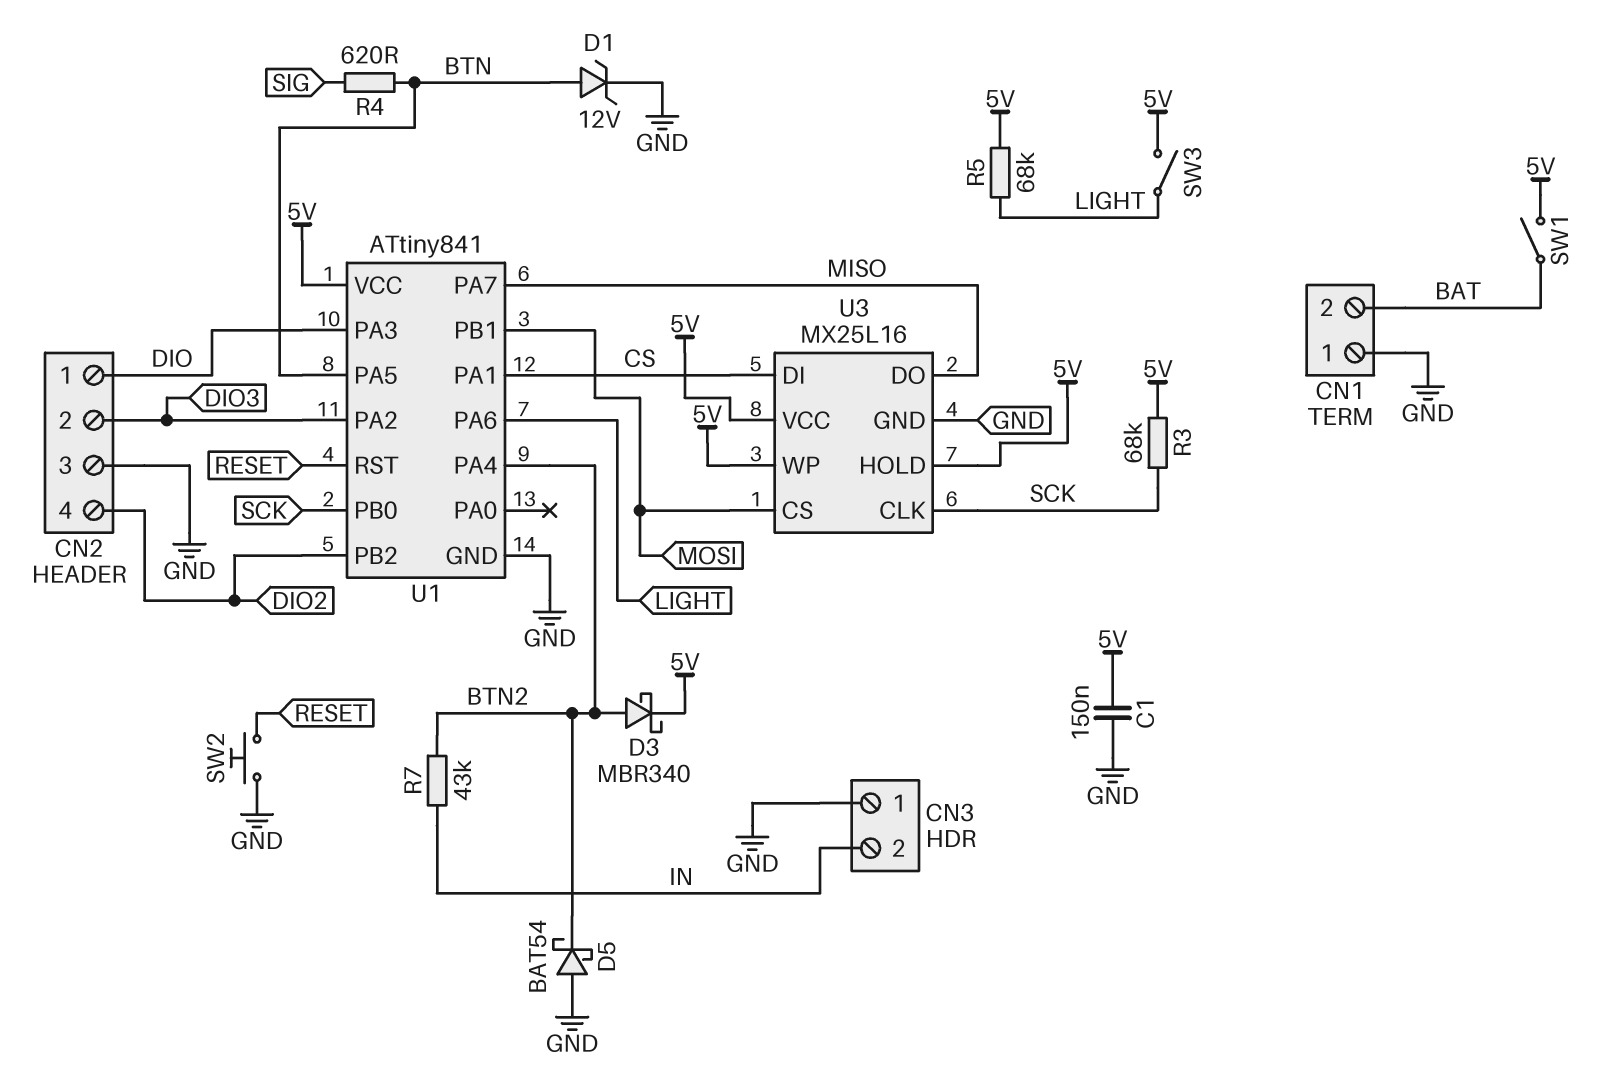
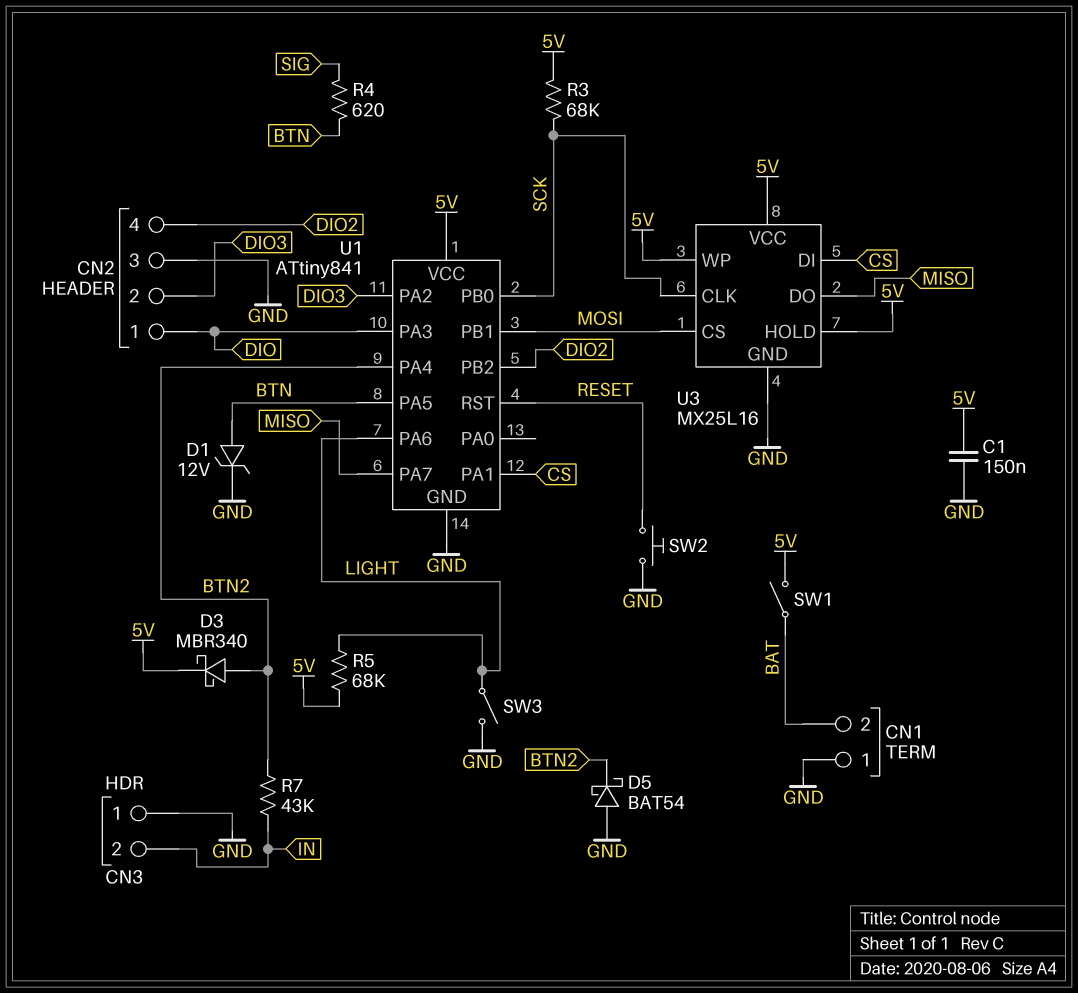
SW3: switch (5V, LIGHT) -> switch (GND, LIGHT)

